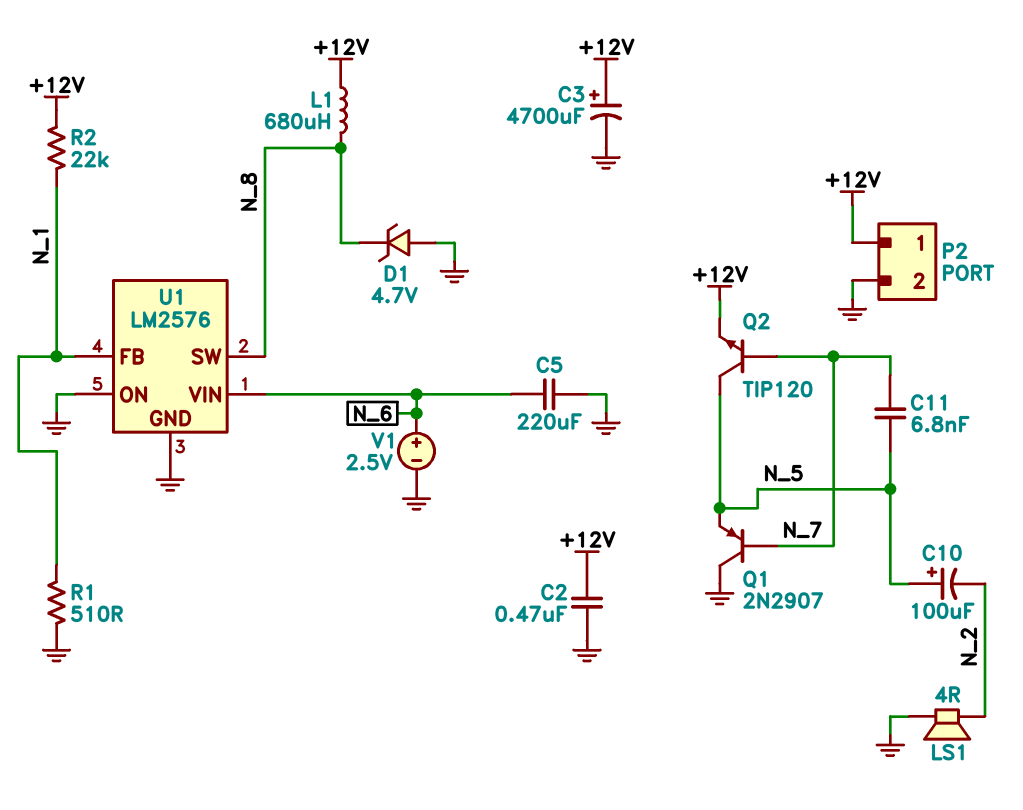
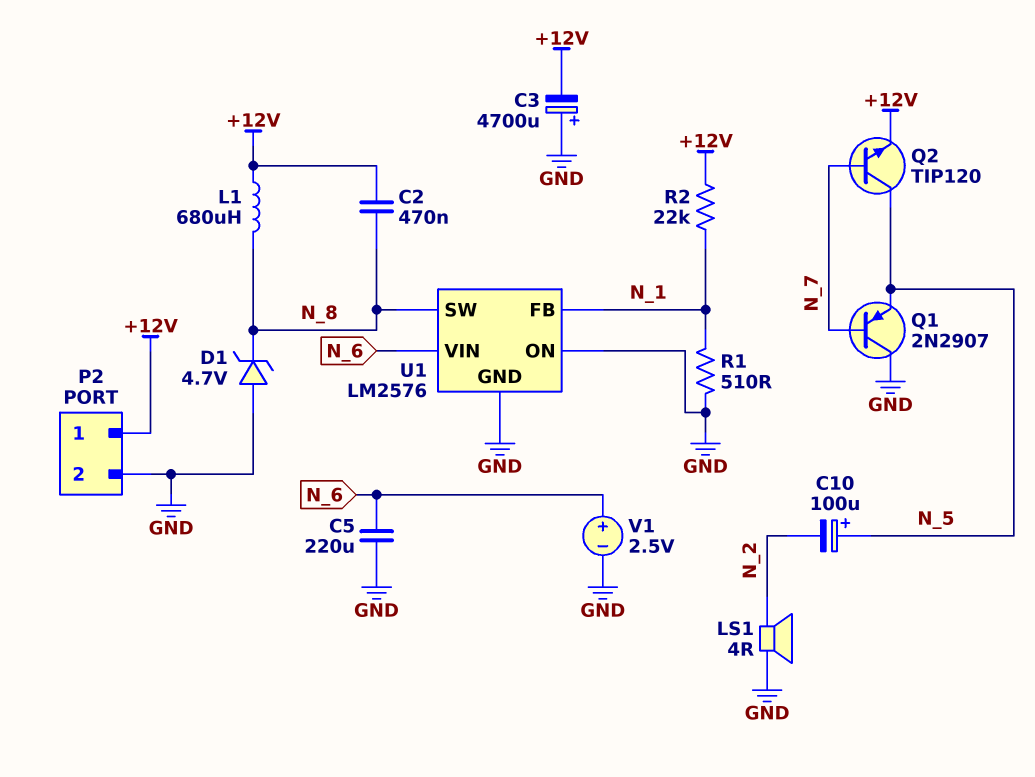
C2: 470nF (+12V, GND) -> 470nF (+12V, N_8)
C3: 4700uF (plus +12V, minus GND) -> 4700uF (plus GND, minus +12V)
C11: 6.8nF (N_5, N_7) -> none

